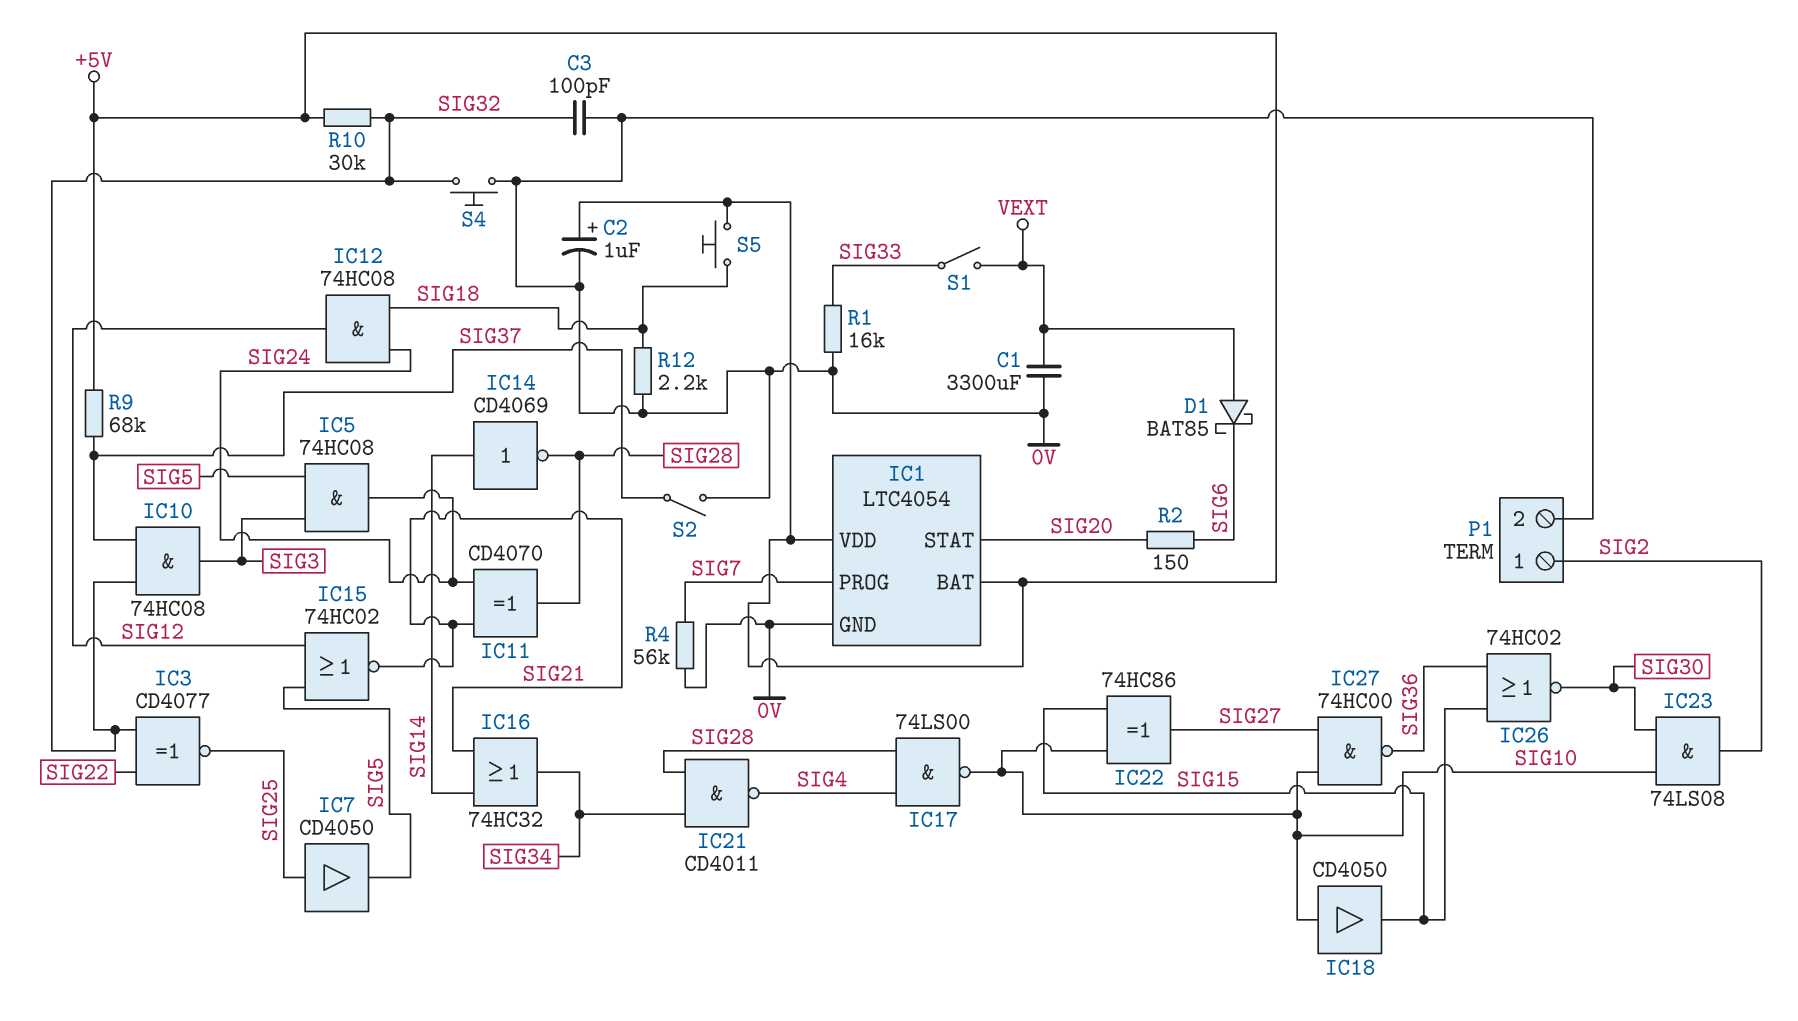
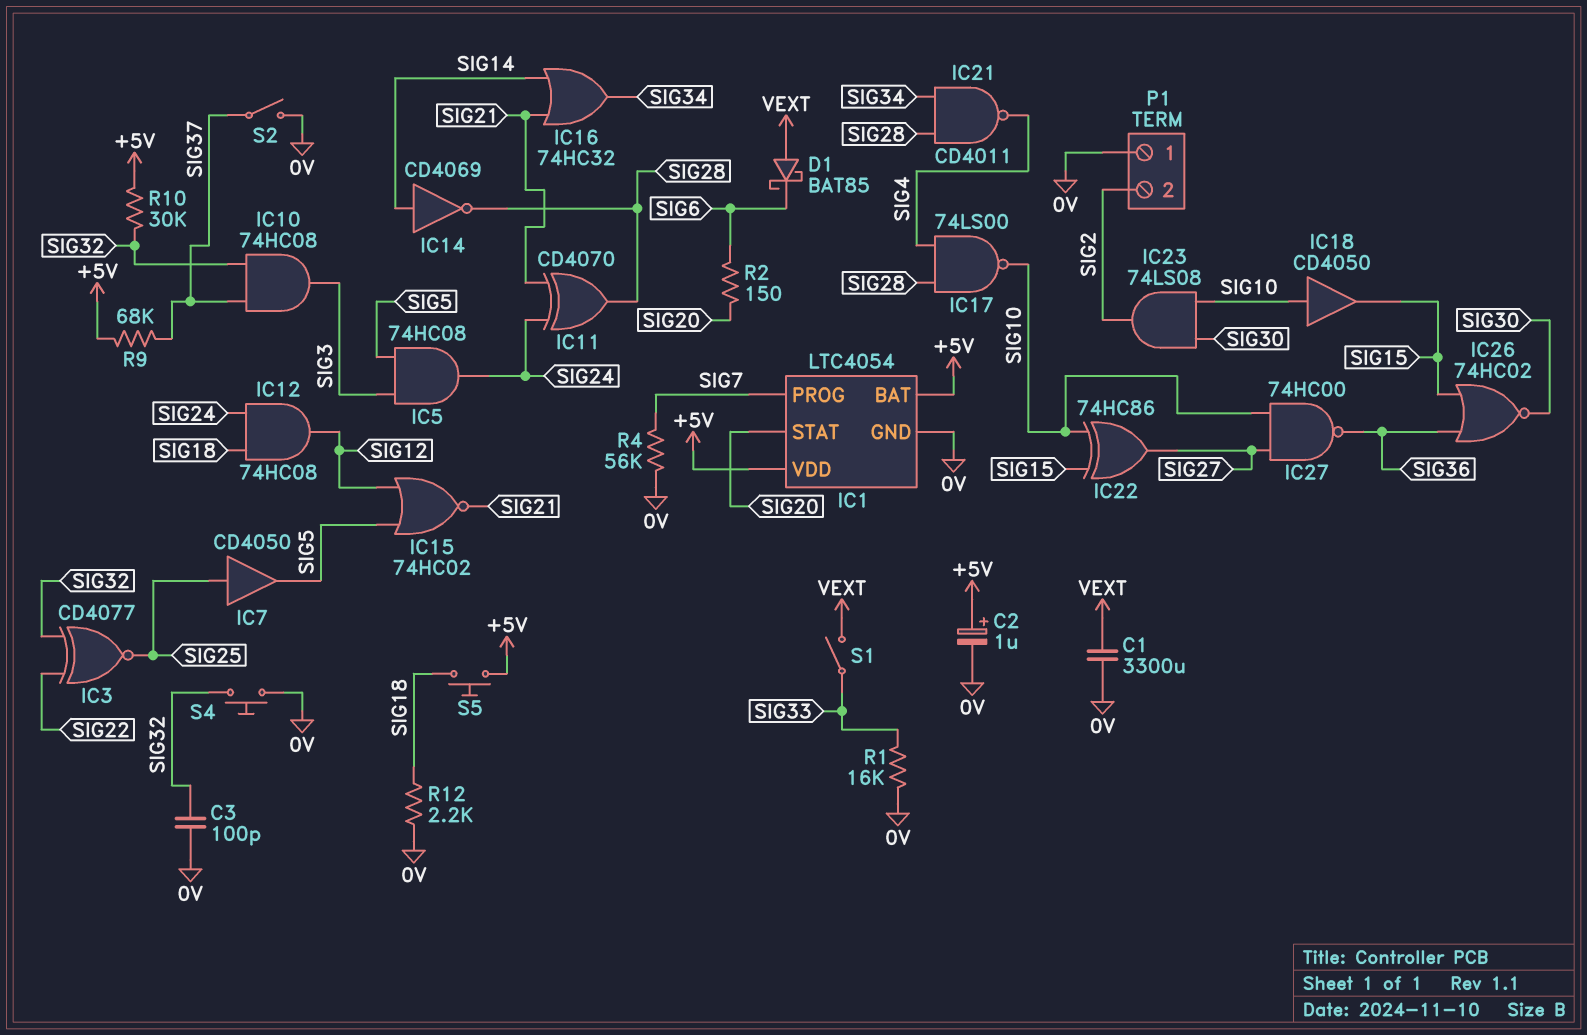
P1 pin 1: SIG2 -> 0V
P1 pin 2: 0V -> SIG2

